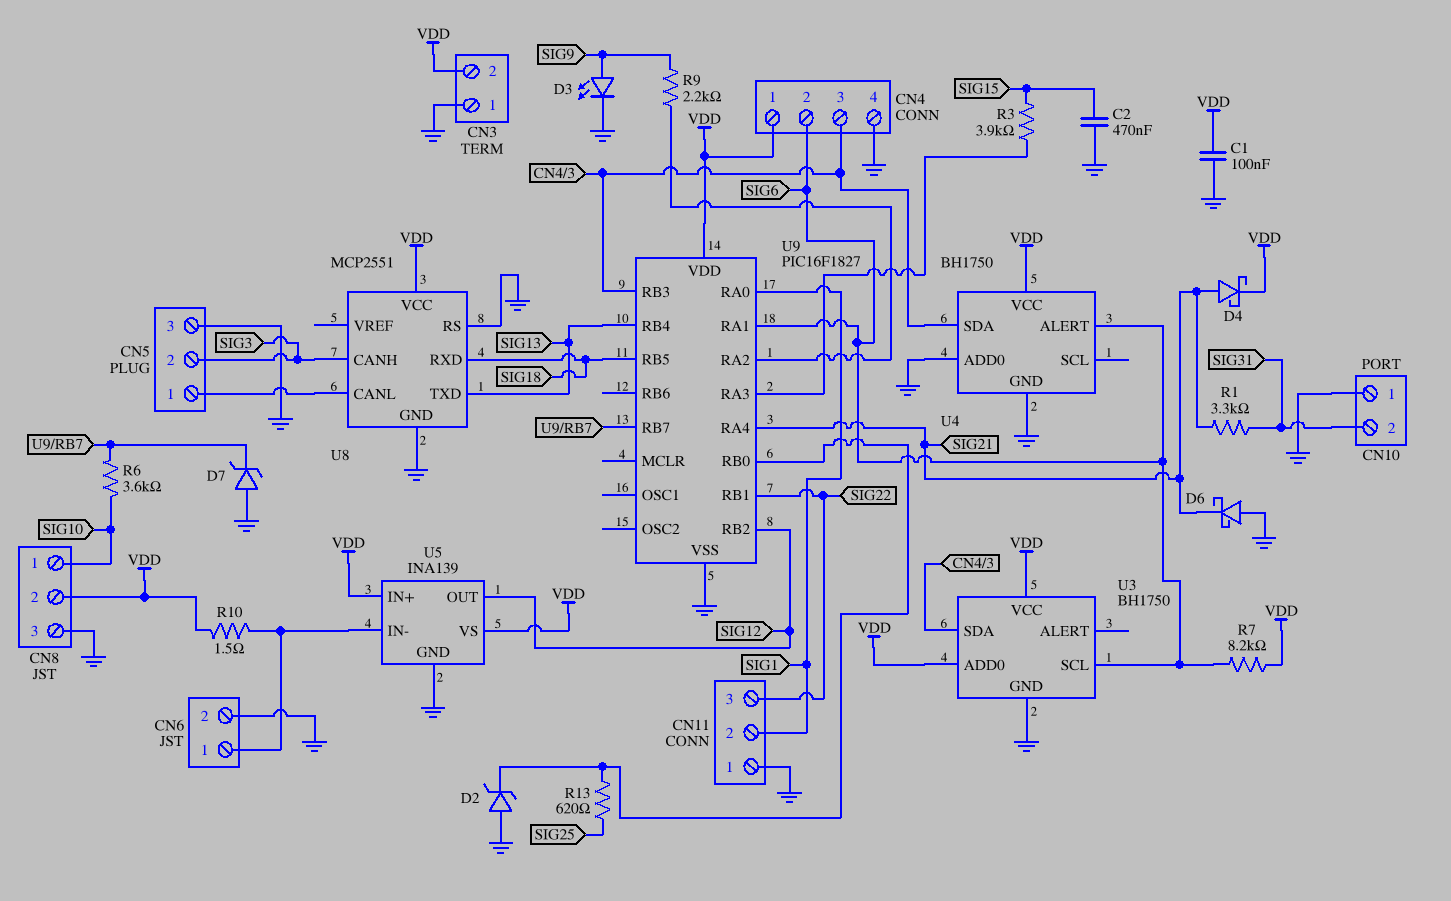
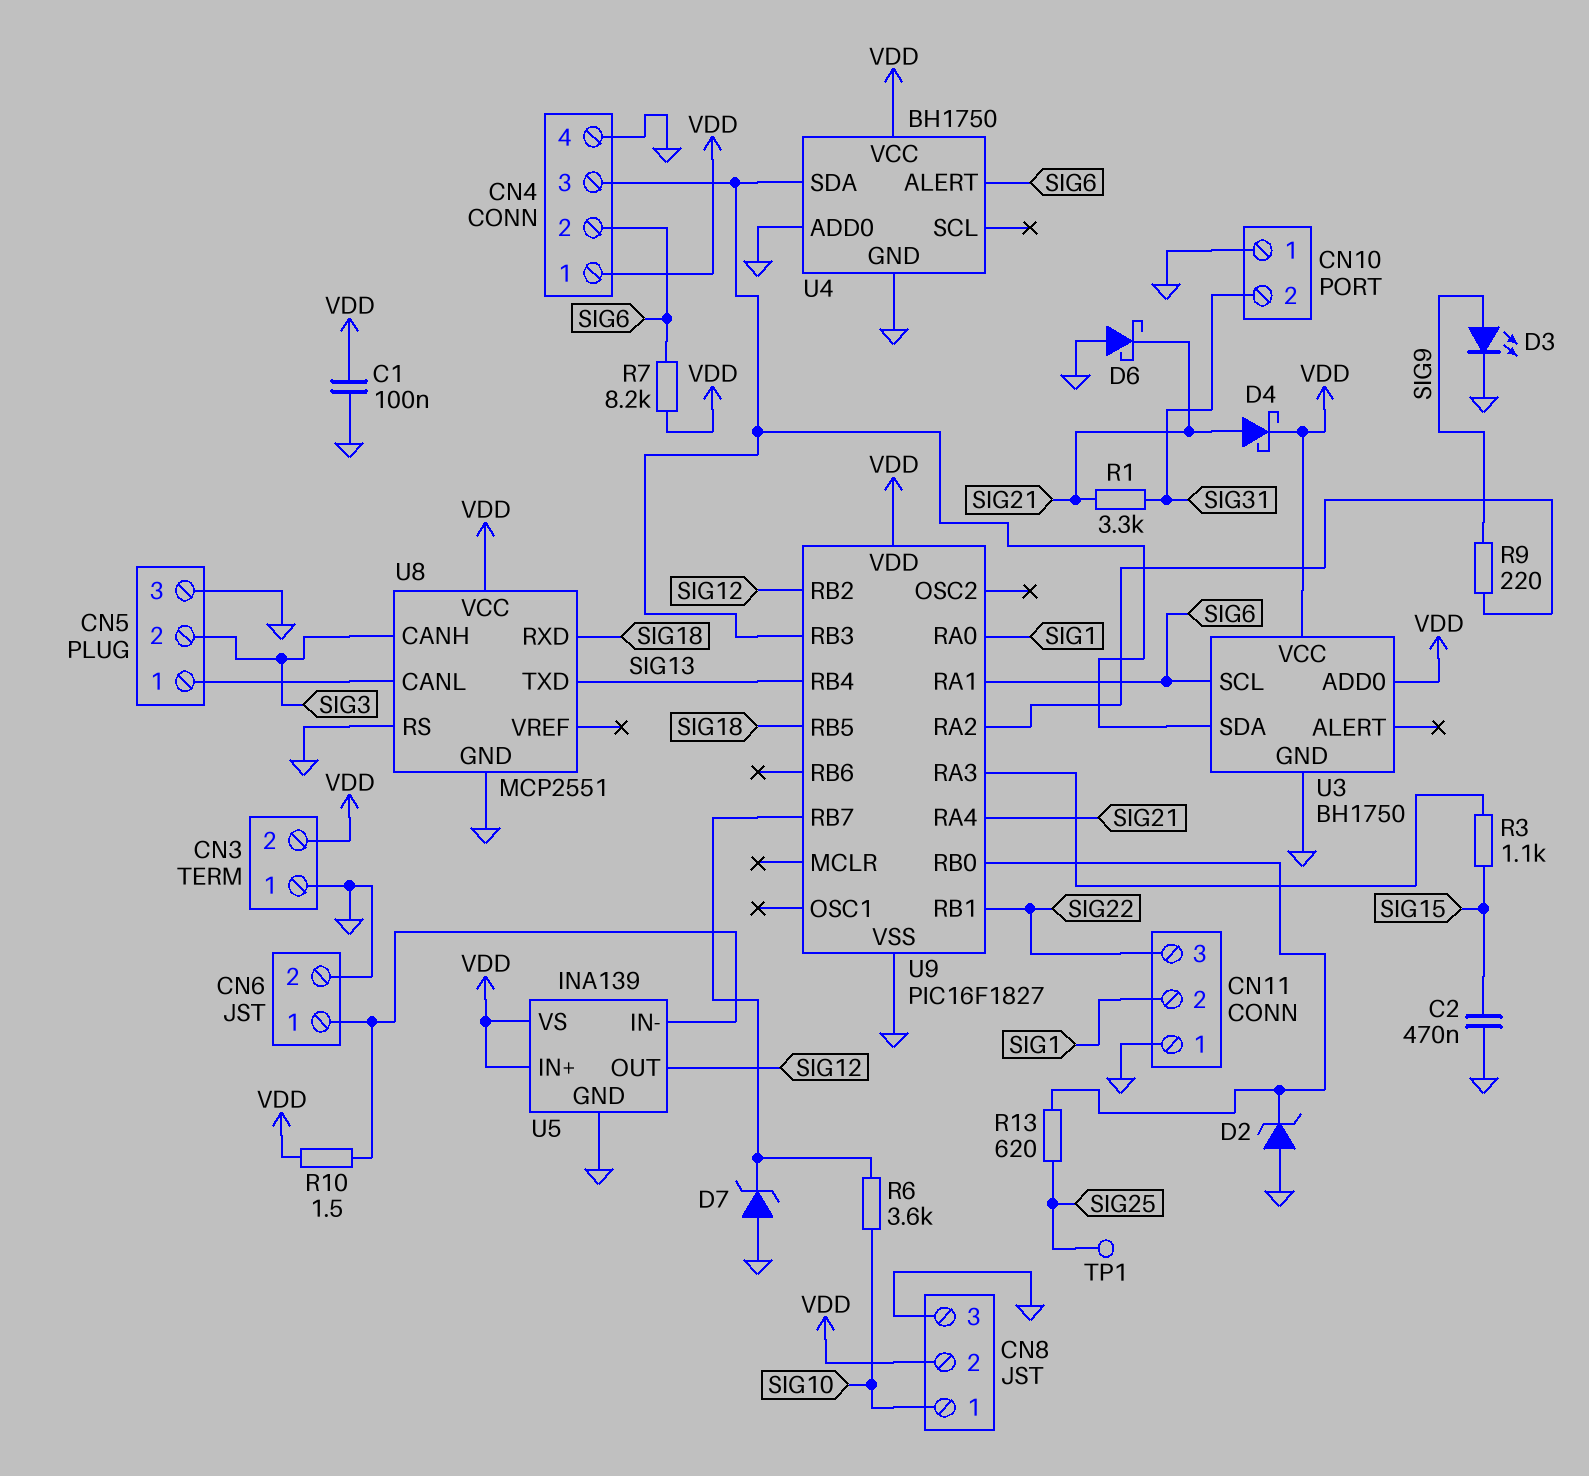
R3: 3.9k (SIG15, U9/RA3) -> 1.1k (SIG15, U9/RA3)
R9: 2.2k (SIG9, U9/RA2) -> 220 (SIG9, U9/RA2)
TP1: none -> test point (SIG25)

